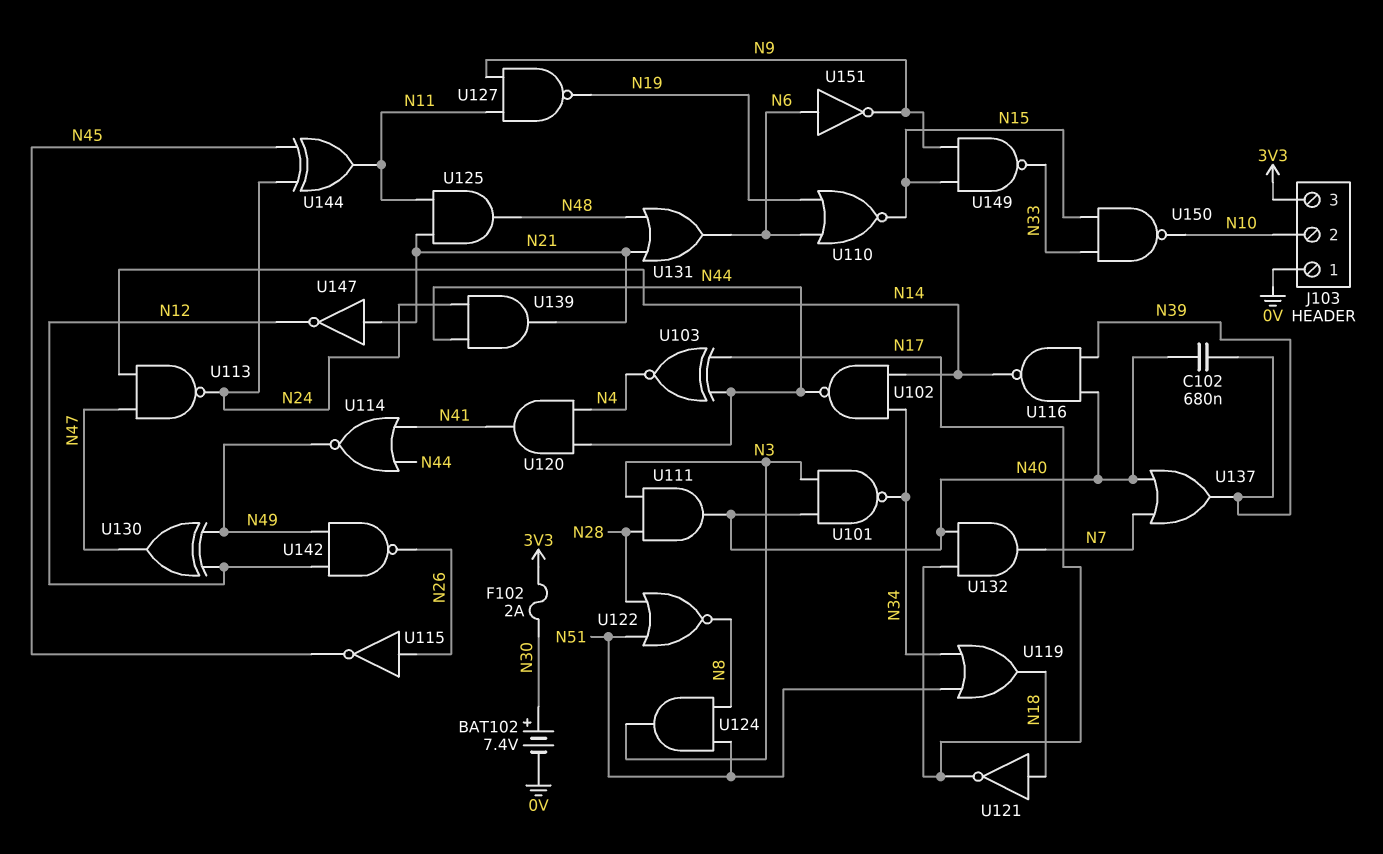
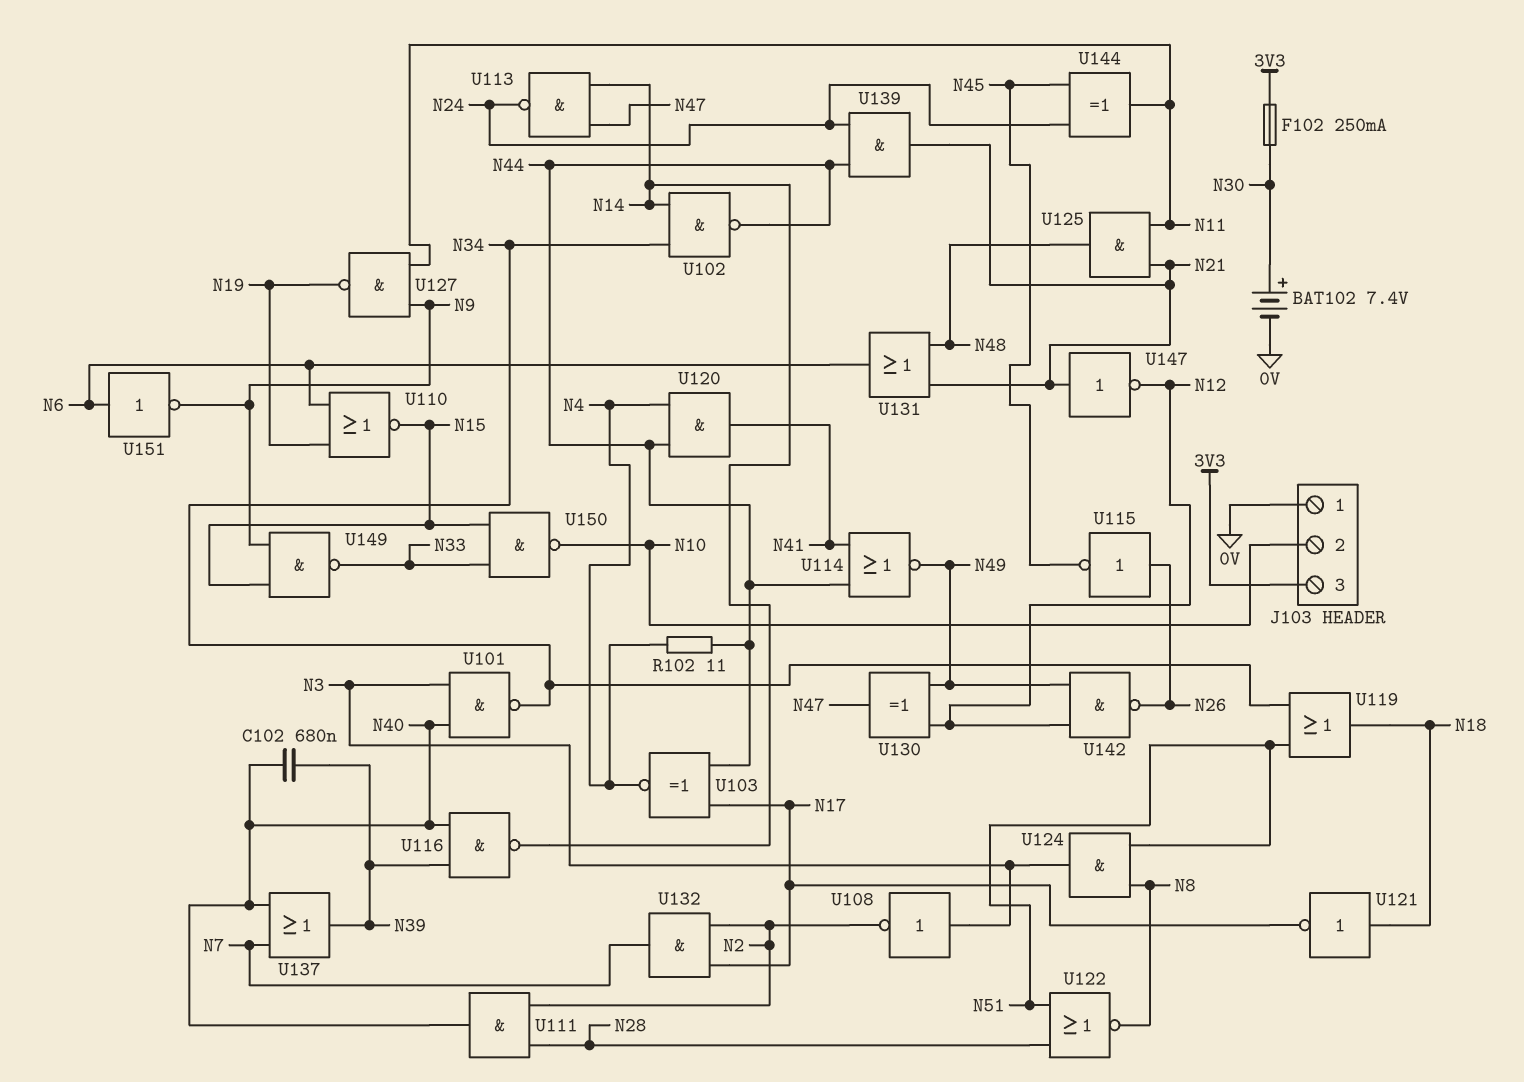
F102: 2A (3V3, N30) -> 250mA (3V3, N30)
R102: none -> 11 (N4, N44)
U108: none -> NOT (in N3, out N2)
U111: AND (in N3, in N28, out N40) -> AND (in N2, in N28, out N40)
U132: AND (in N17, in N40, out N7) -> AND (in N2, in N17, out N7)

